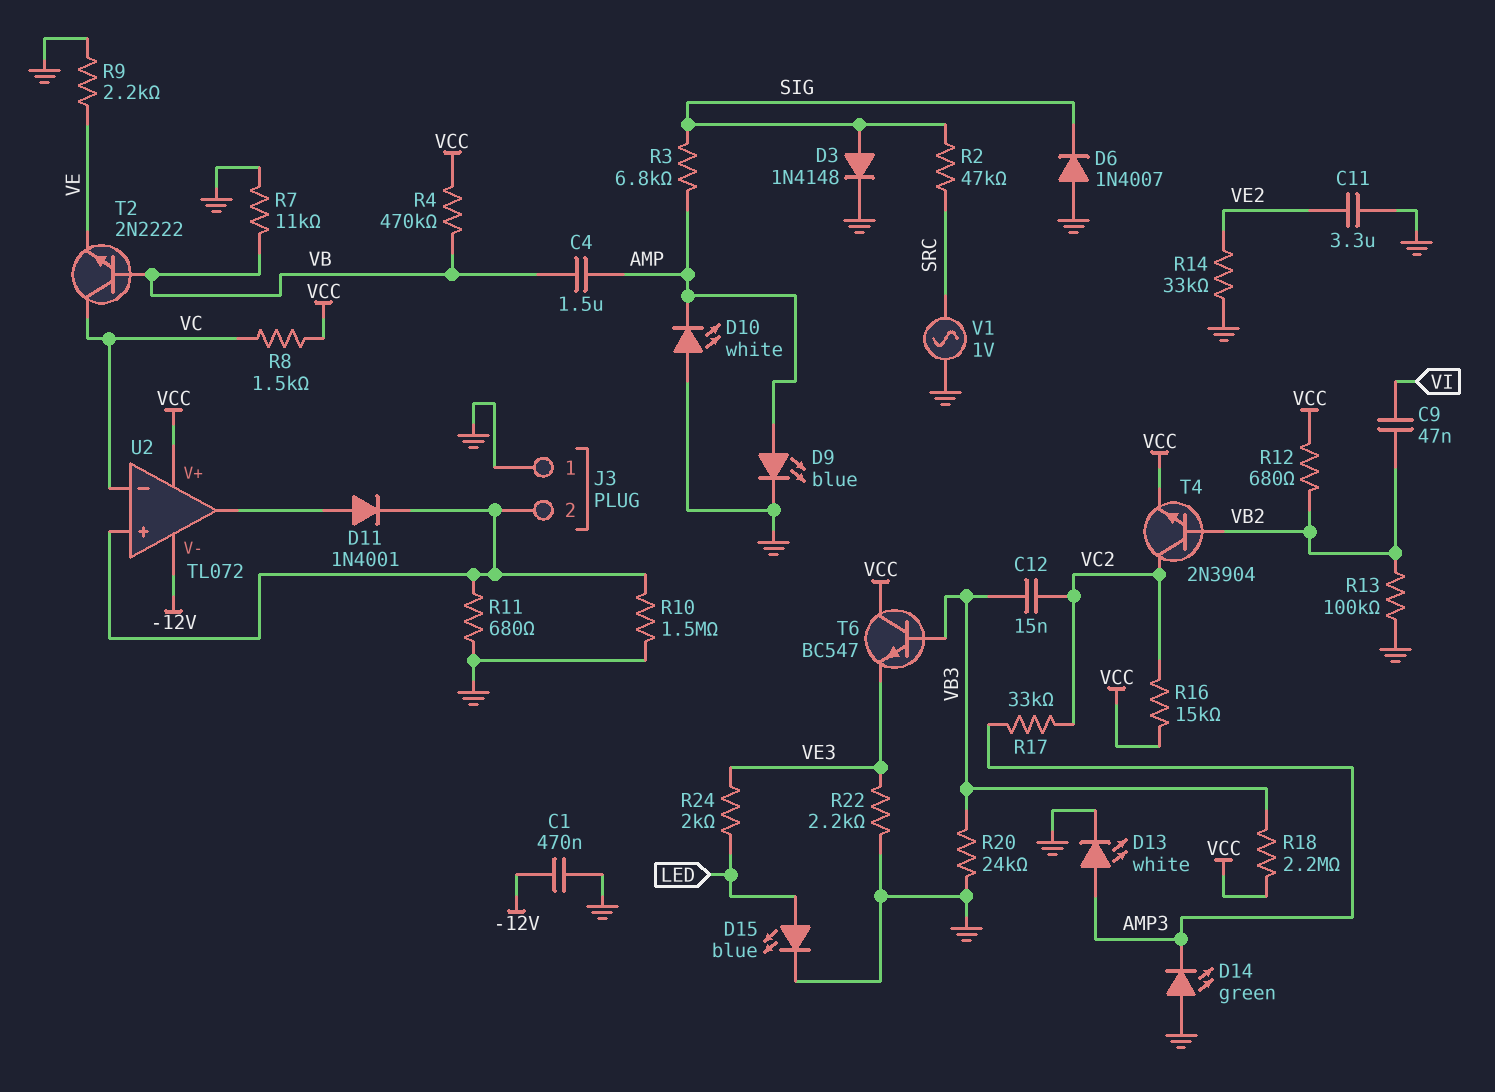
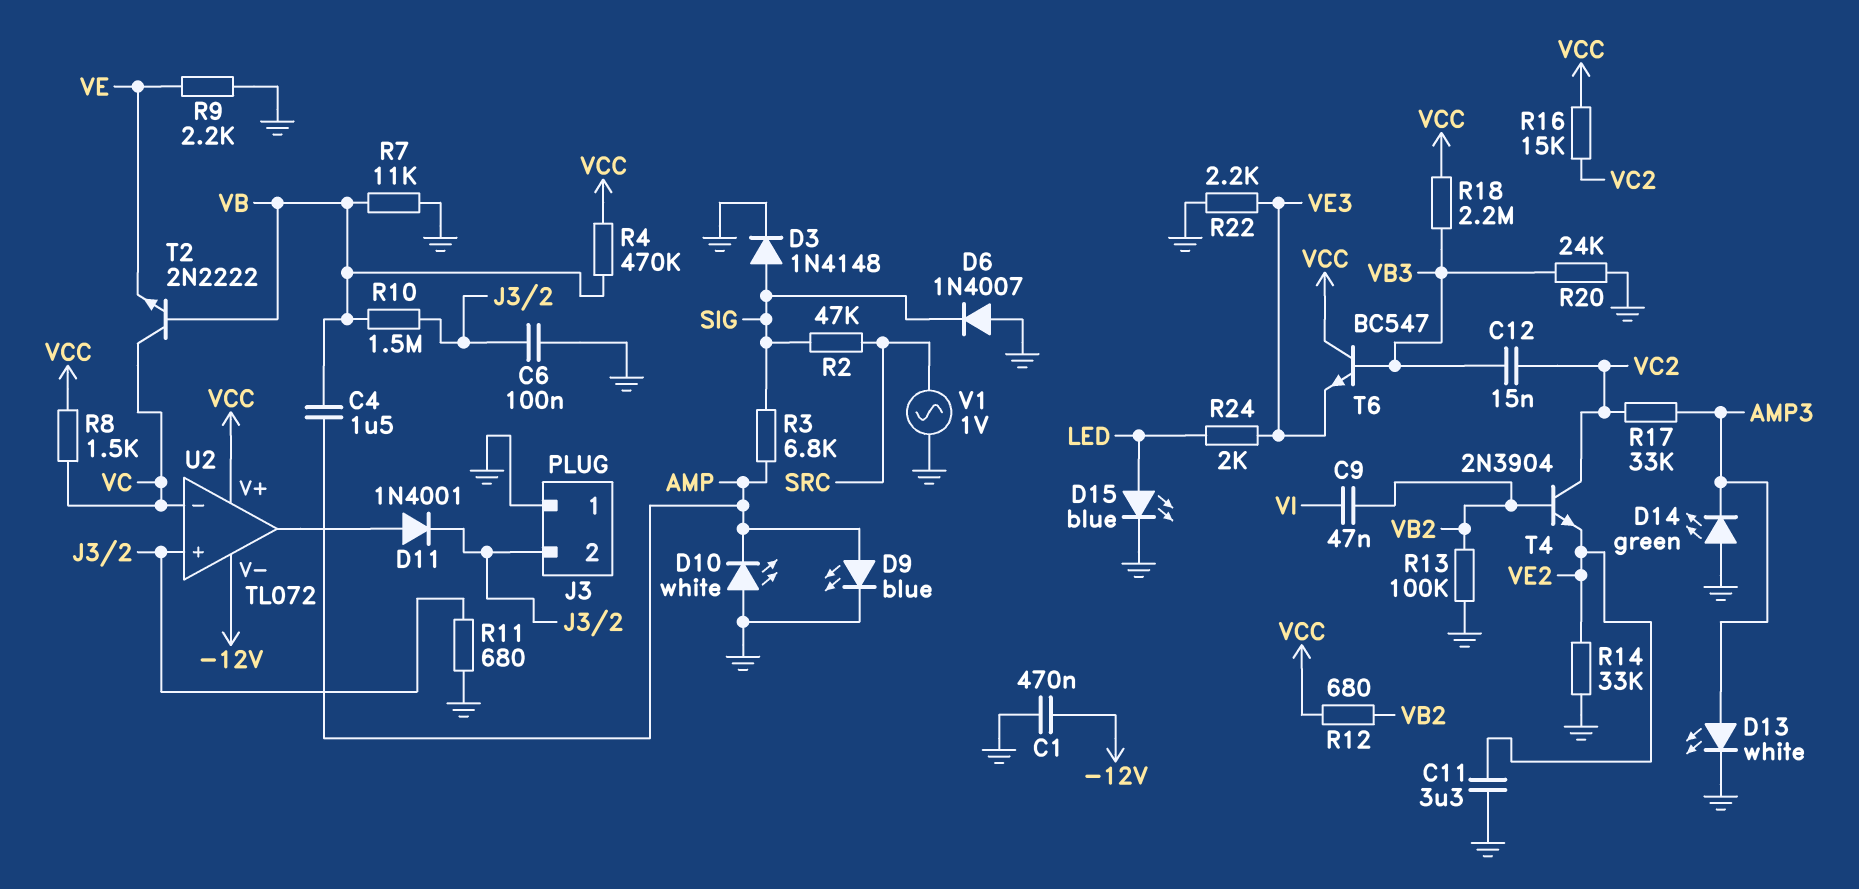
C6: none -> 100nF (GND, J3/2)
R10: 1.5M (GND, J3/2) -> 1.5M (J3/2, VB)
T4: NPN 2N3904 (B VB2, C VC2, E VCC) -> NPN 2N3904 (B VB2, C VC2, E VE2)

